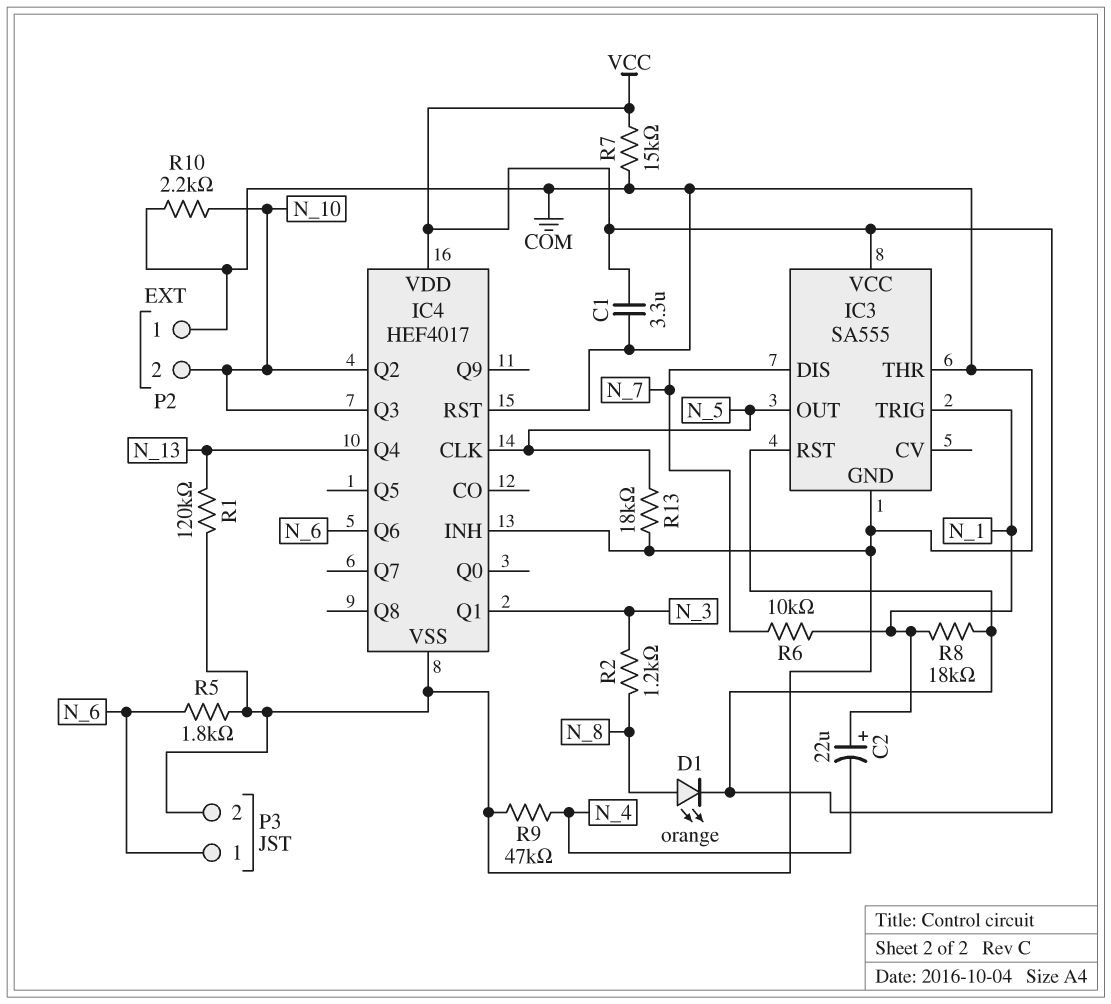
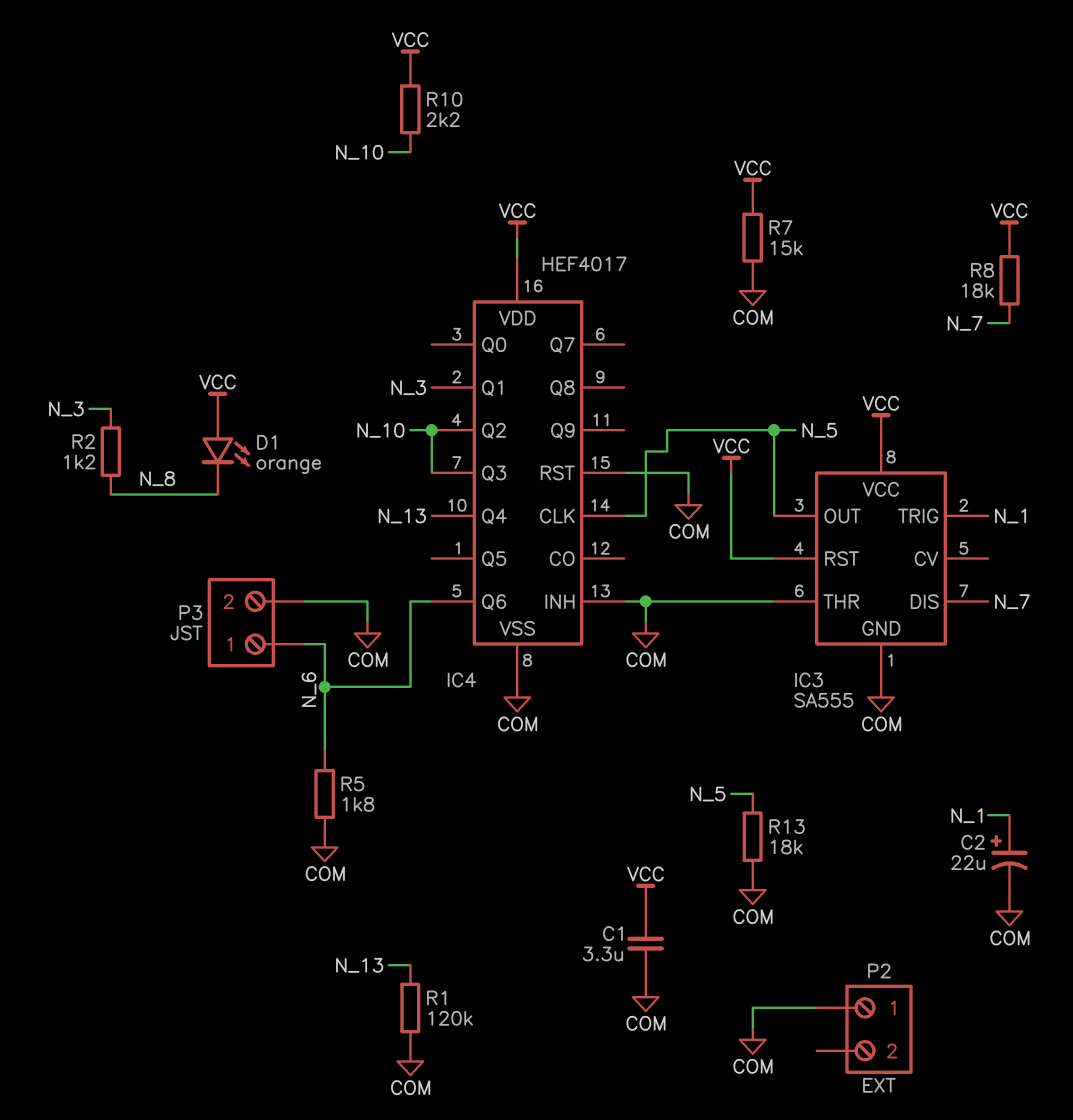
C2: 22uF (plus N_1, minus N_4) -> 22uF (plus N_1, minus COM)
D1: LED orange (A N_8, K VCC) -> LED orange (A VCC, K N_8)
P2 pin 2: N_10 -> none
R6: 10k (N_1, N_7) -> none
R8: 18k (N_1, VCC) -> 18k (N_7, VCC)
R9: 47k (COM, N_4) -> none
R10: 2.2k (COM, N_10) -> 2.2k (N_10, VCC)

